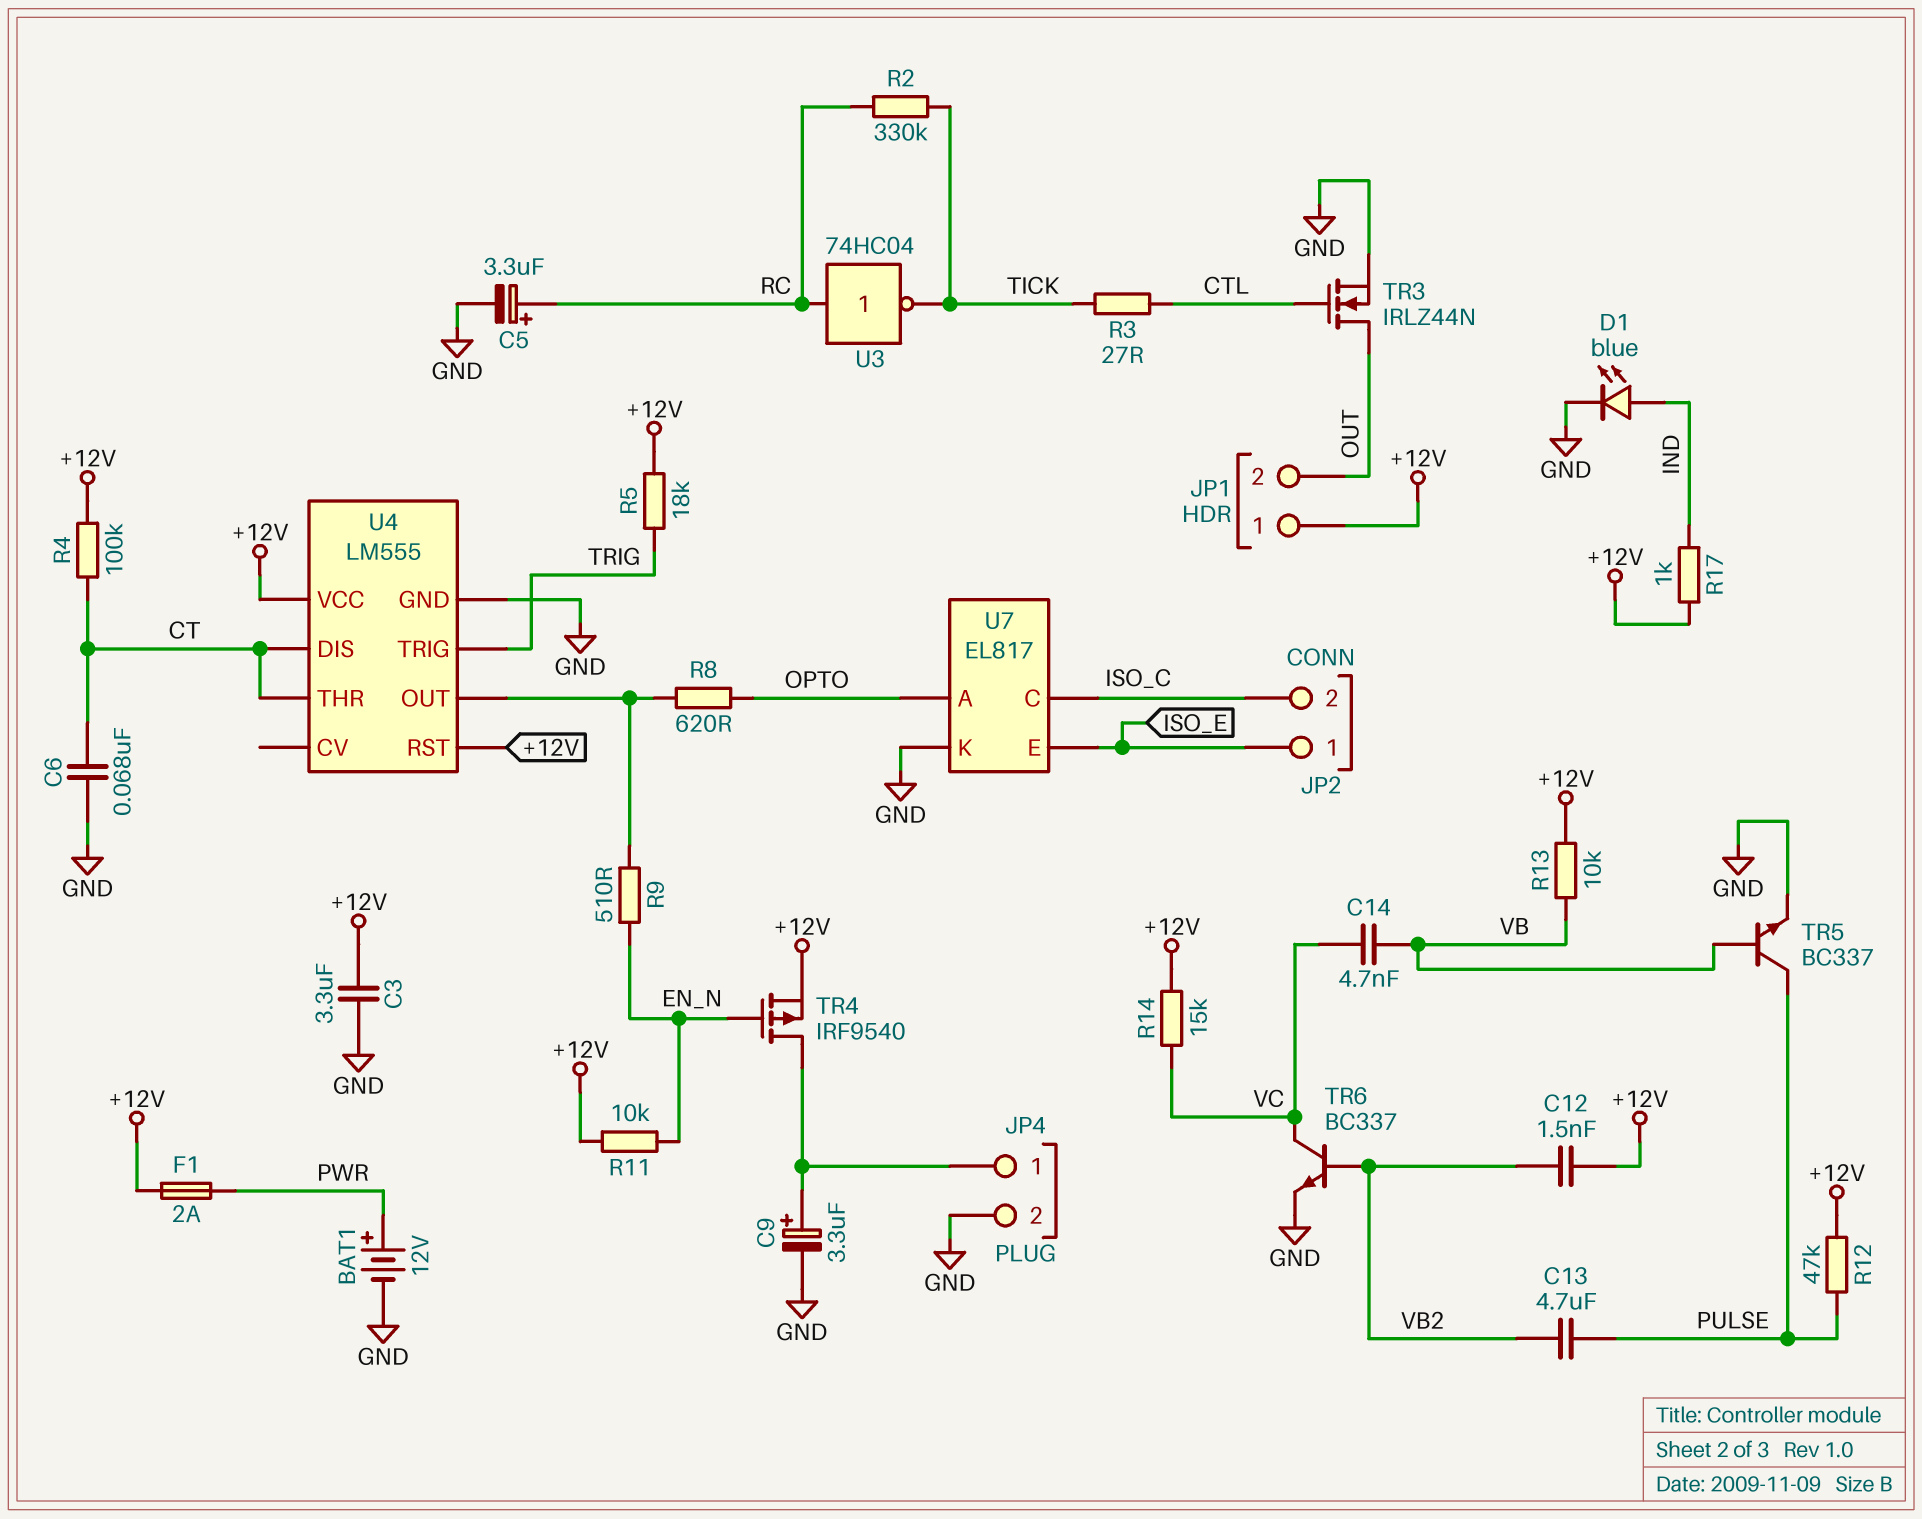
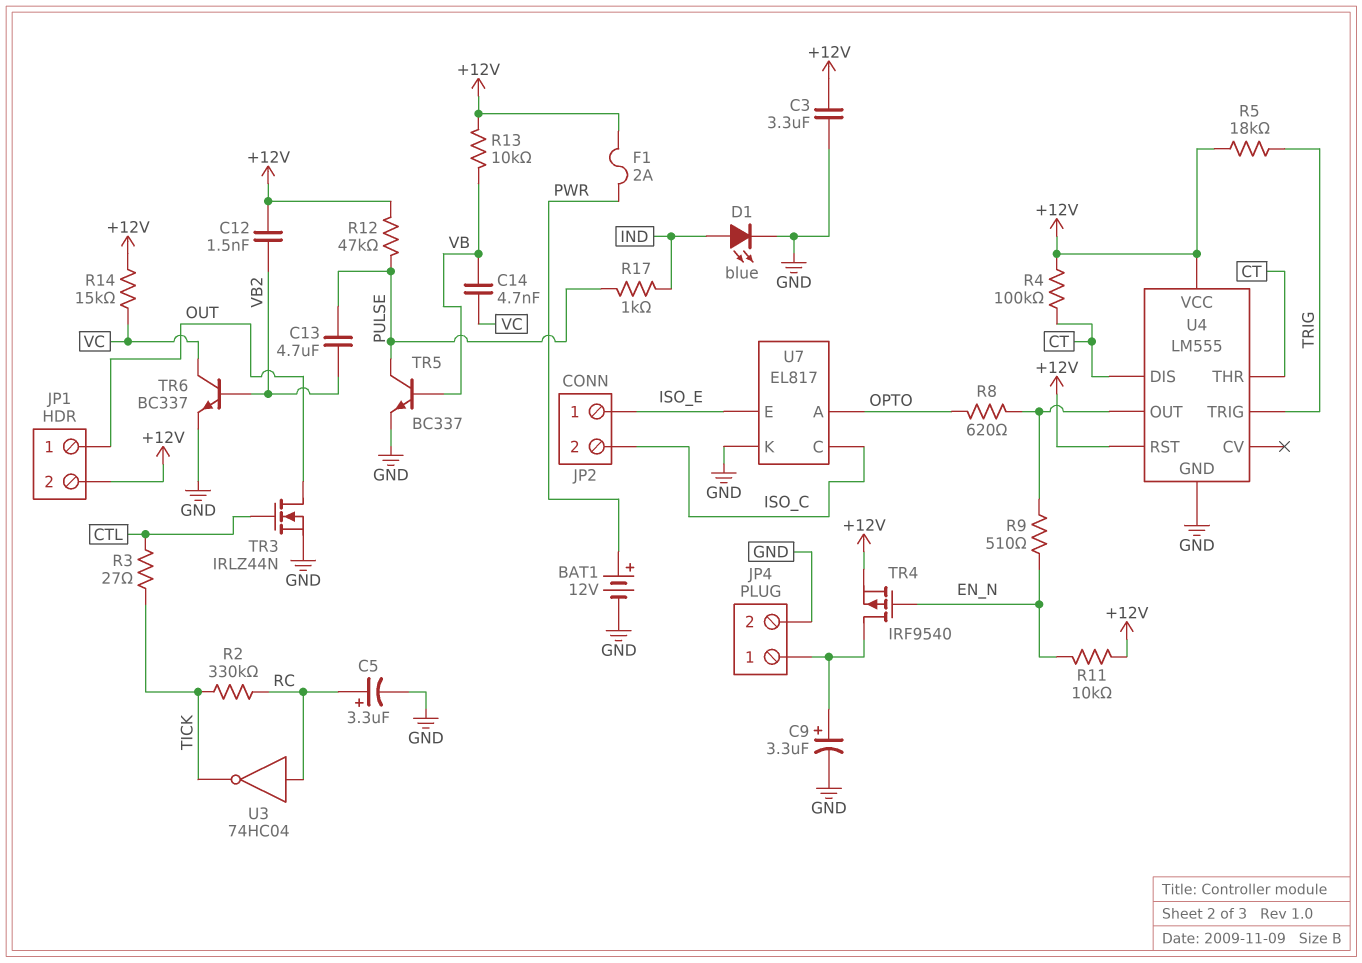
C6: 68nF (CT, GND) -> none
JP1 pin 1: +12V -> OUT
JP1 pin 2: OUT -> +12V
R17: 1k (+12V, IND) -> 1k (IND, PULSE)

